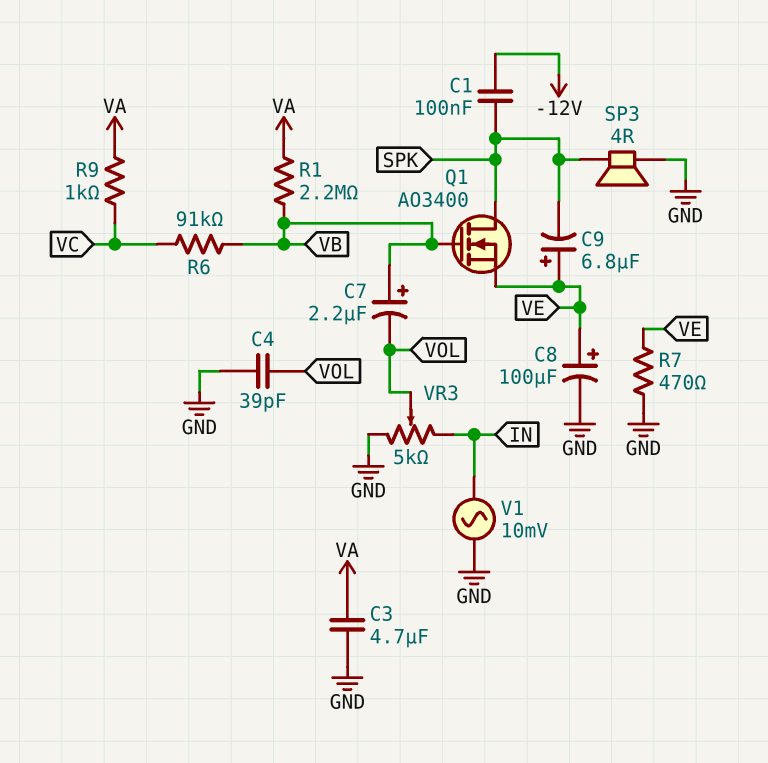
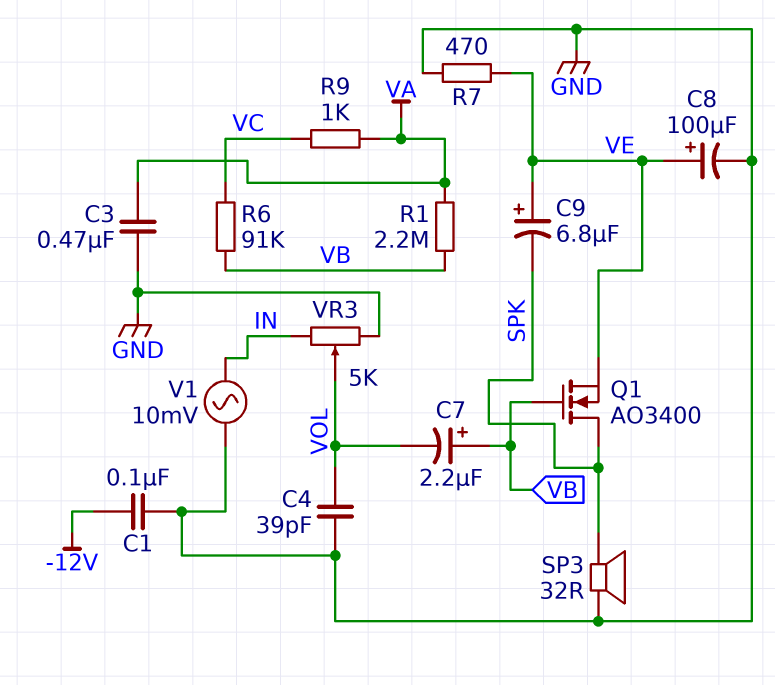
C1: 100nF (-12V, SPK) -> 100nF (-12V, GND)
C3: 4.7uF (GND, VA) -> 470nF (GND, VA)
SP3: speaker 4R (GND, SPK) -> speaker 32R (GND, SPK)

